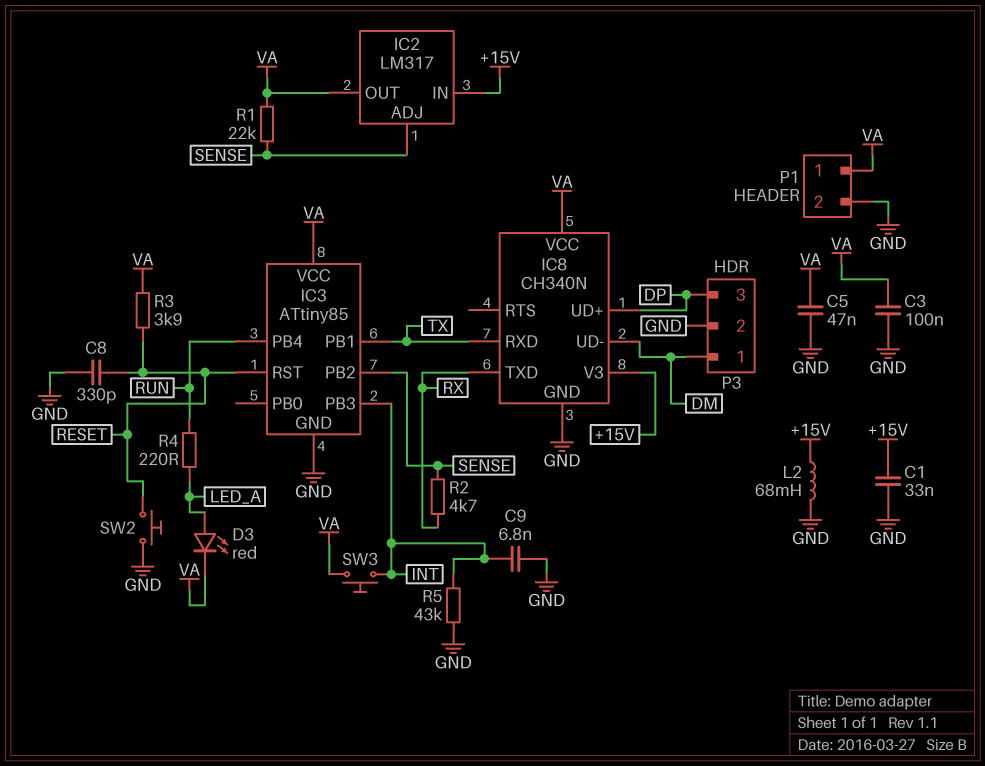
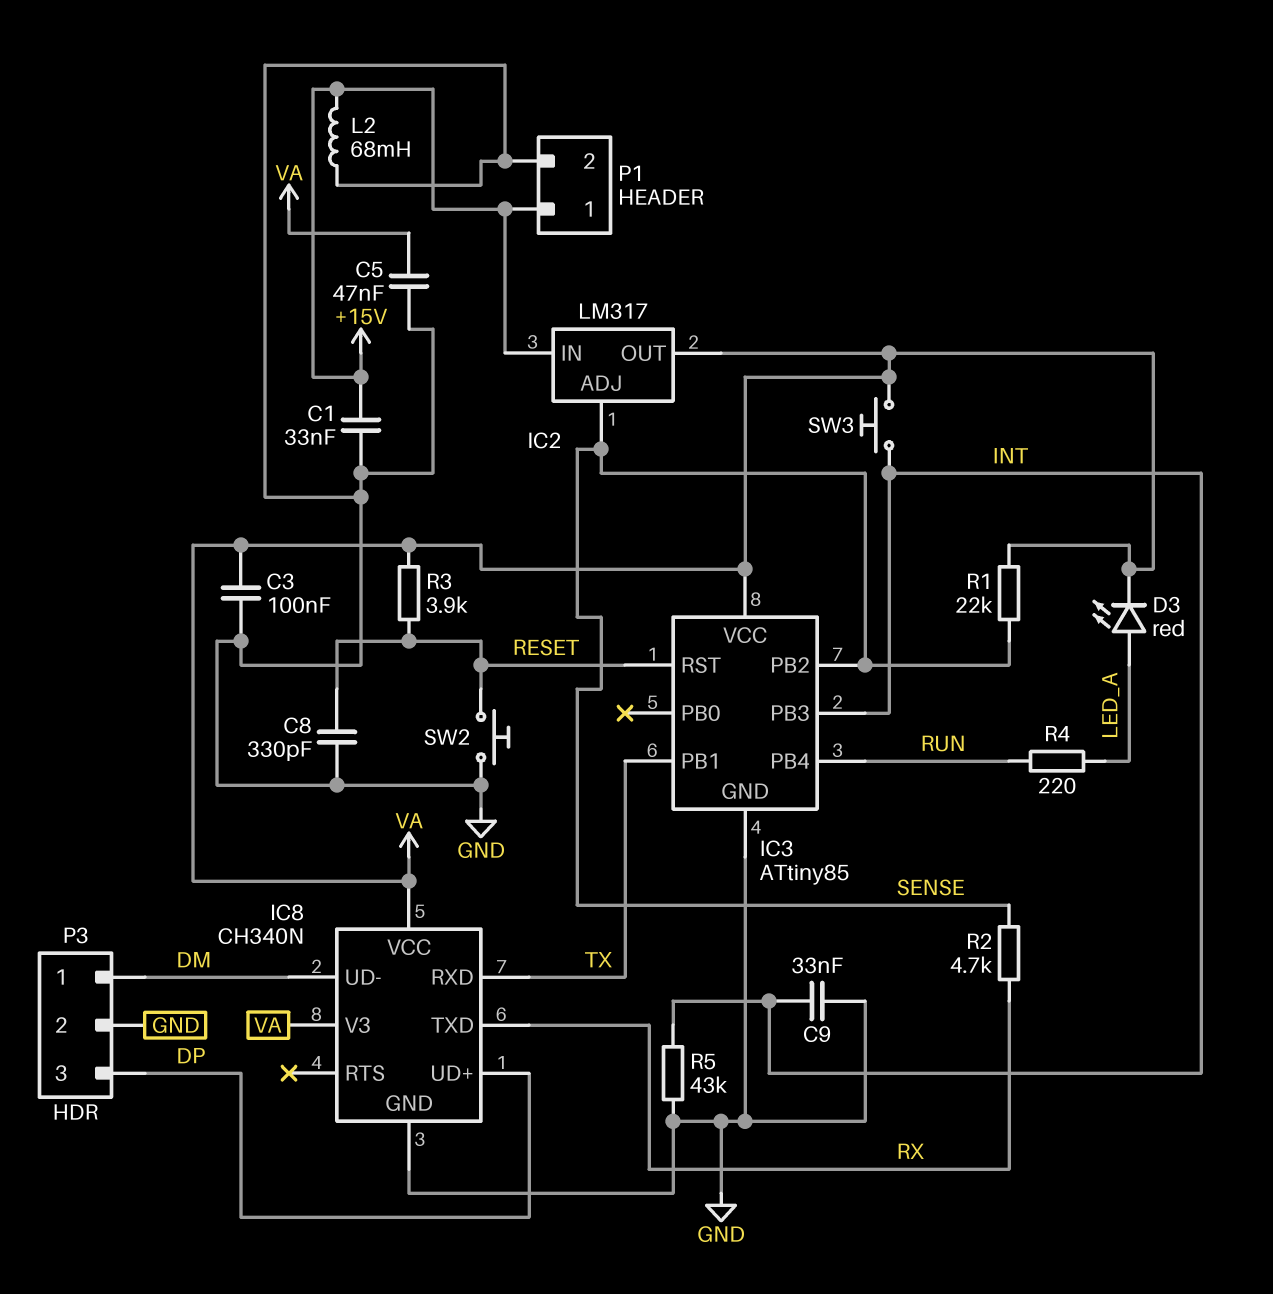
C9: 6.8nF (GND, INT) -> 33nF (GND, INT)
IC8 pin V3: +15V -> VA
P1 pin 1: VA -> +15V

